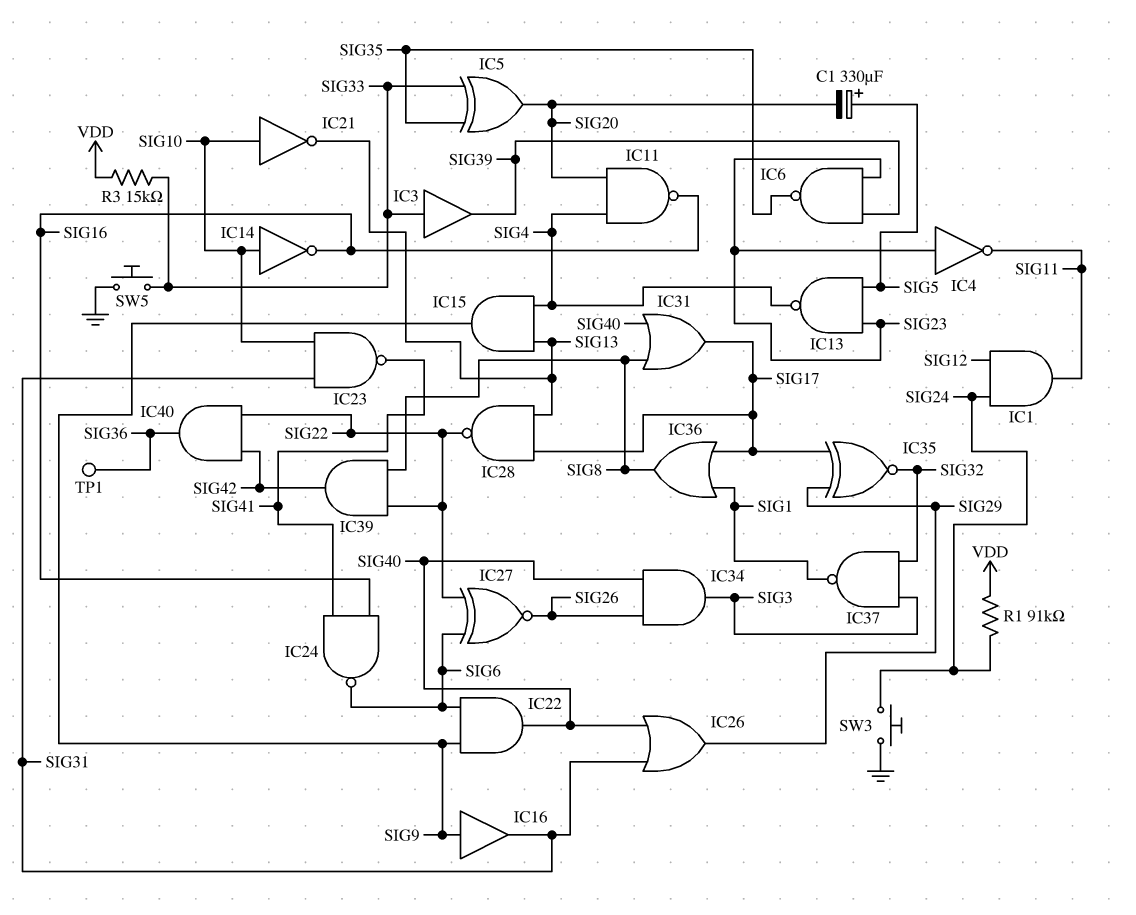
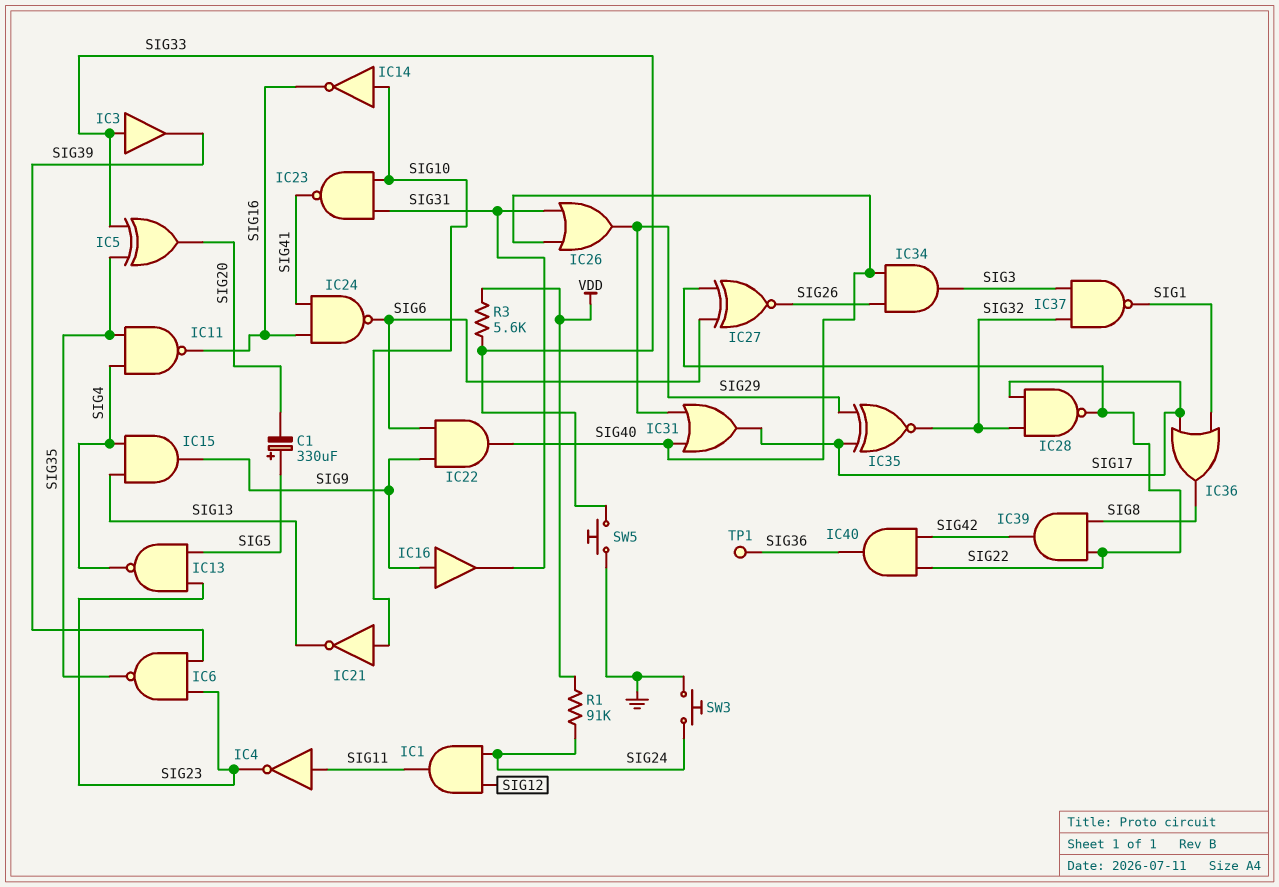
IC4: NOT (in SIG23, out SIG11) -> NOT (in SIG11, out SIG23)
IC11: NAND (in SIG4, in SIG20, out SIG16) -> NAND (in SIG4, in SIG35, out SIG16)
IC28: NAND (in SIG13, in SIG17, out SIG22) -> NAND (in SIG17, in SIG32, out SIG22)
IC31: OR (in SIG8, in SIG40, out SIG17) -> OR (in SIG29, in SIG40, out SIG17)
R3: 15k (SIG33, VDD) -> 5.6k (SIG33, VDD)

